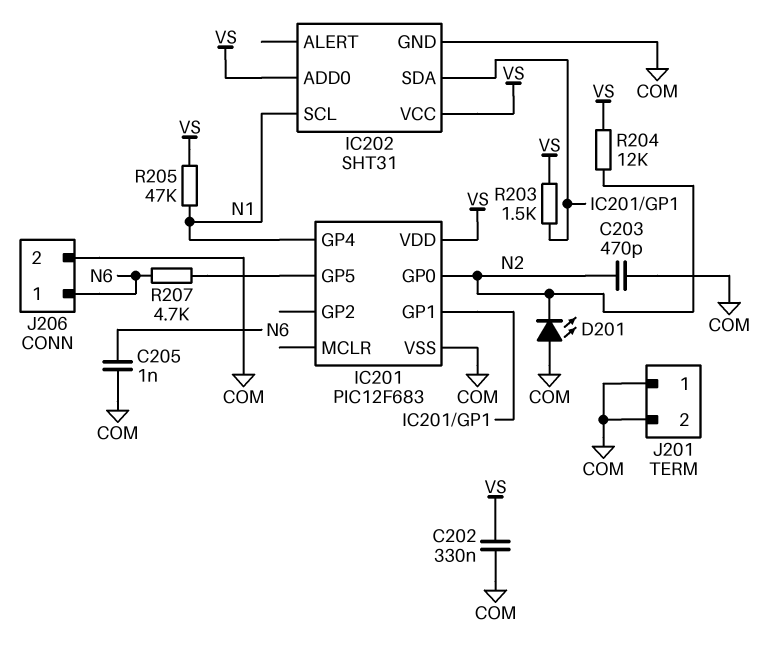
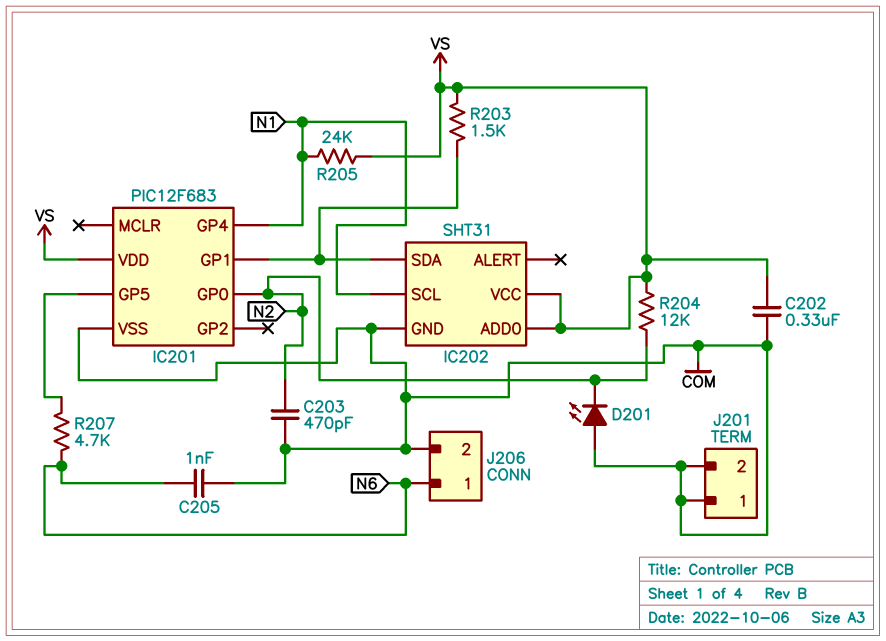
R205: 47k (N1, VS) -> 24k (N1, VS)

